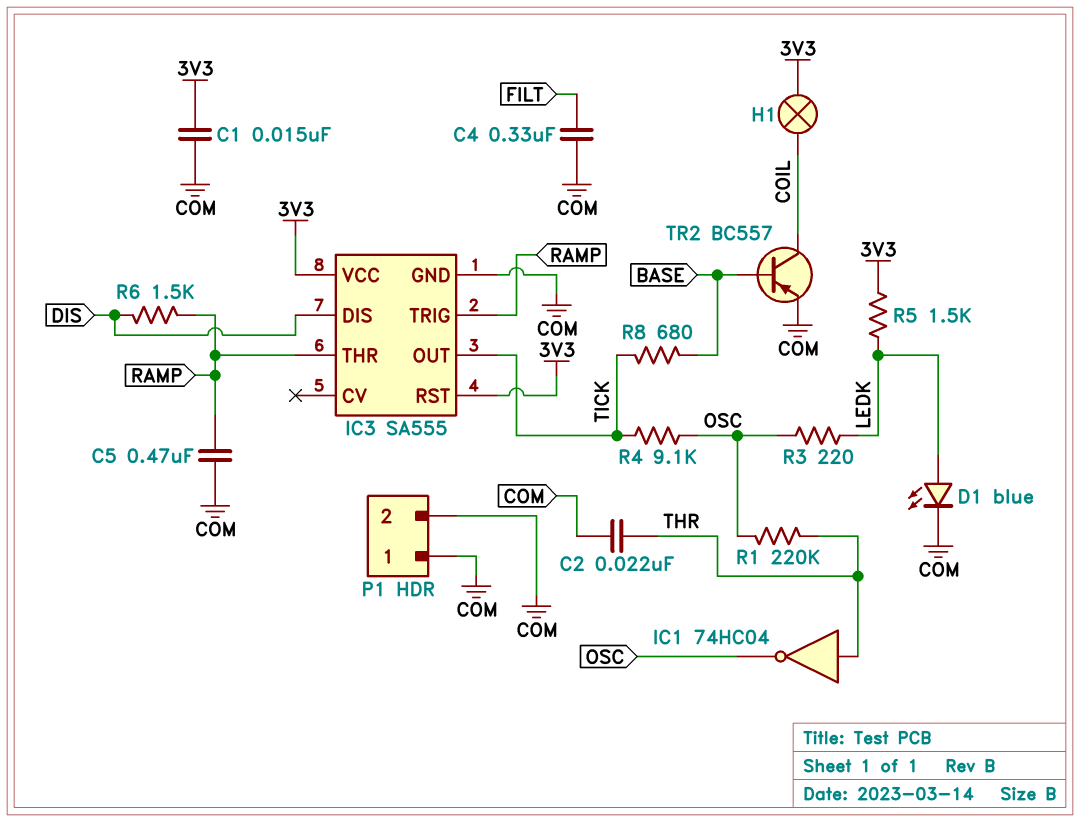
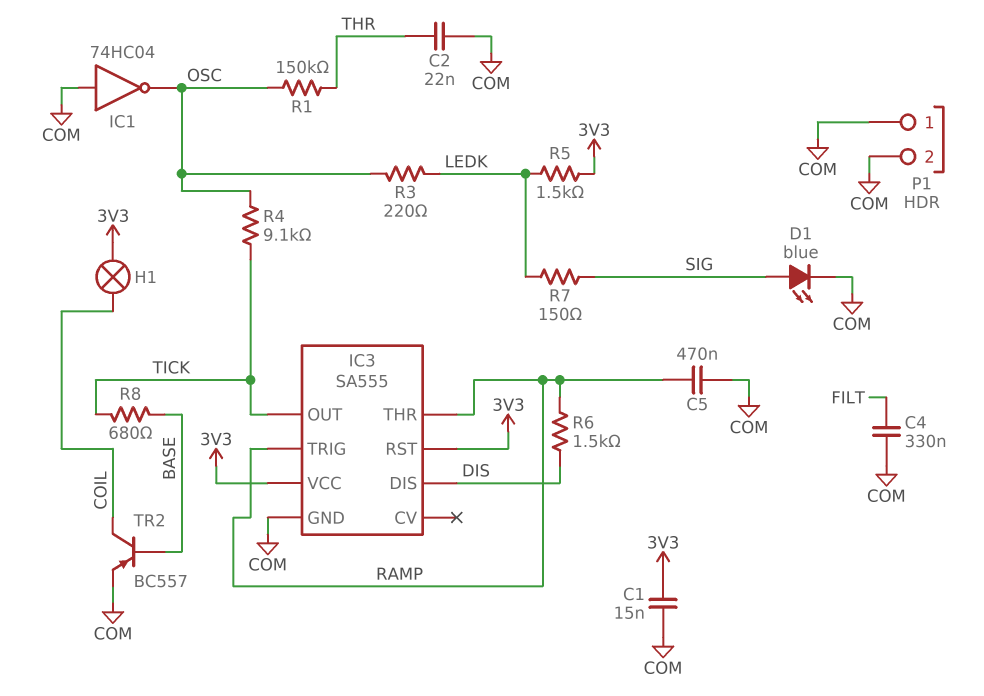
D1: LED blue (A LEDK, K COM) -> LED blue (A SIG, K COM)
IC1: NOT 74HC04 (in THR, out OSC) -> NOT 74HC04 (in COM, out OSC)
R1: 220k (OSC, THR) -> 150k (OSC, THR)
R7: none -> 150 (LEDK, SIG)

